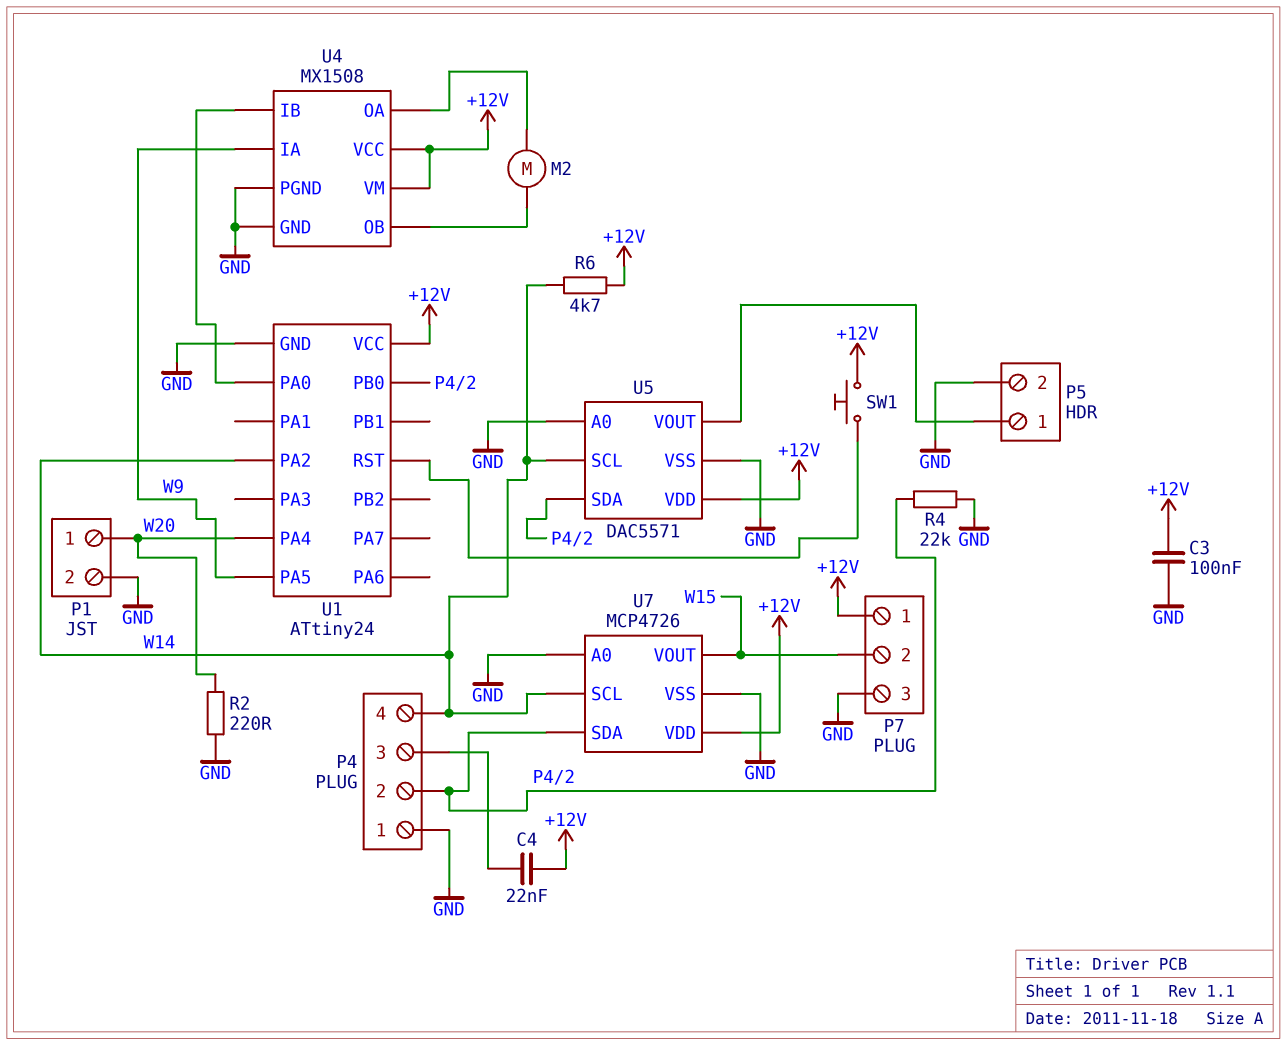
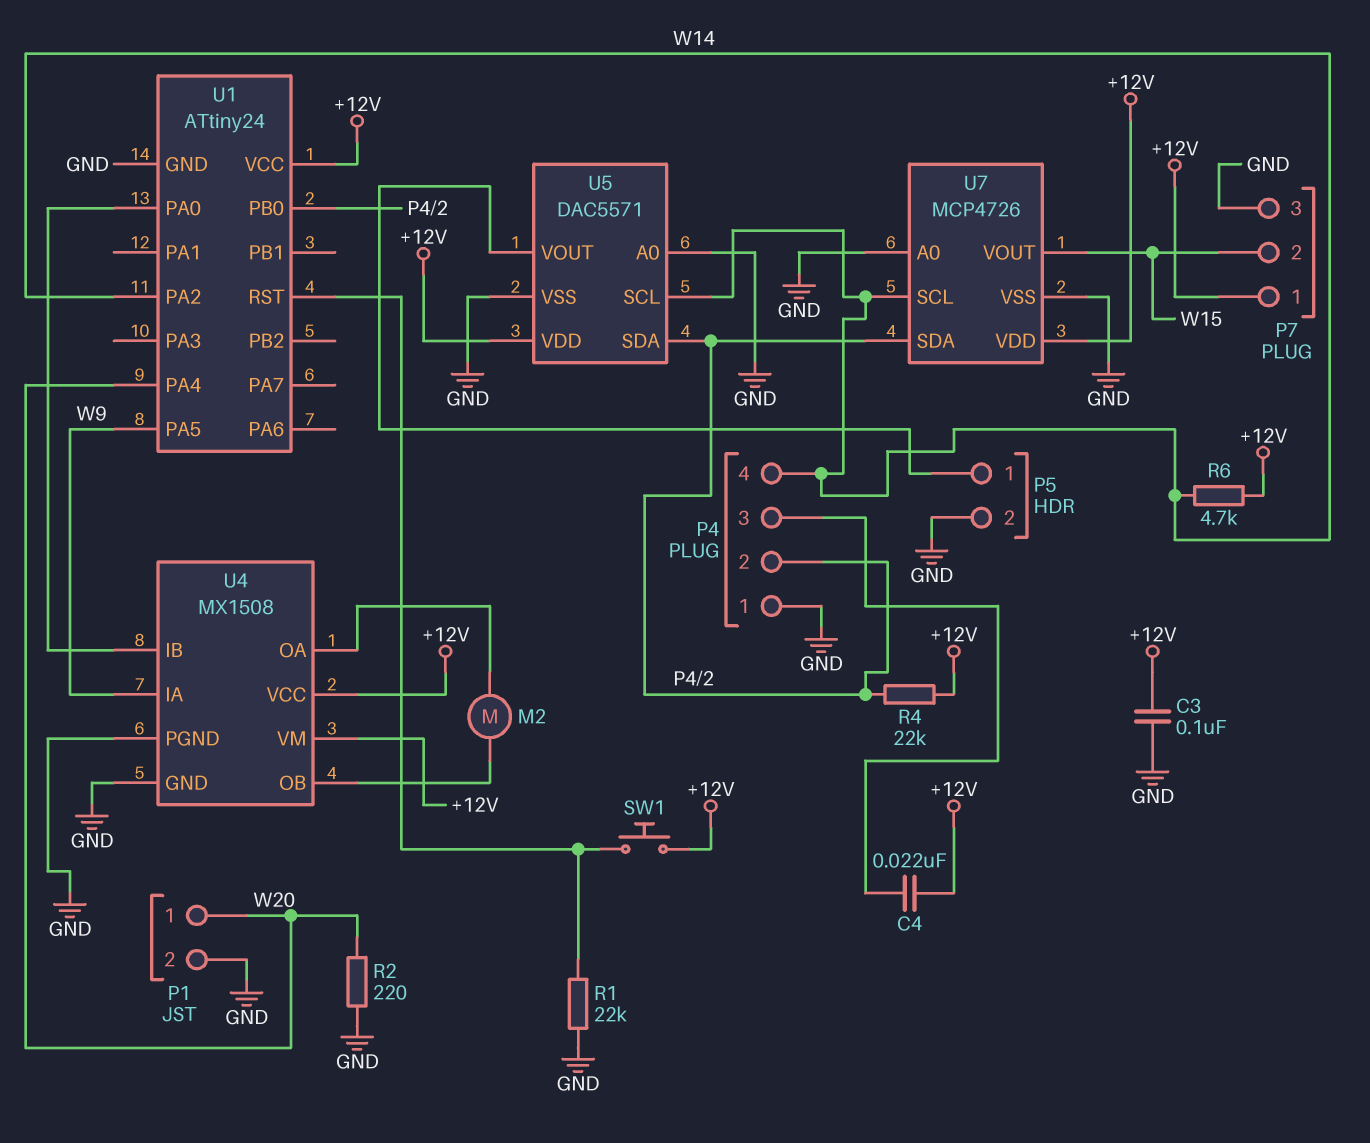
R1: none -> 22k (GND, U1/RST)
R4: 22k (GND, P4/2) -> 22k (+12V, P4/2)

